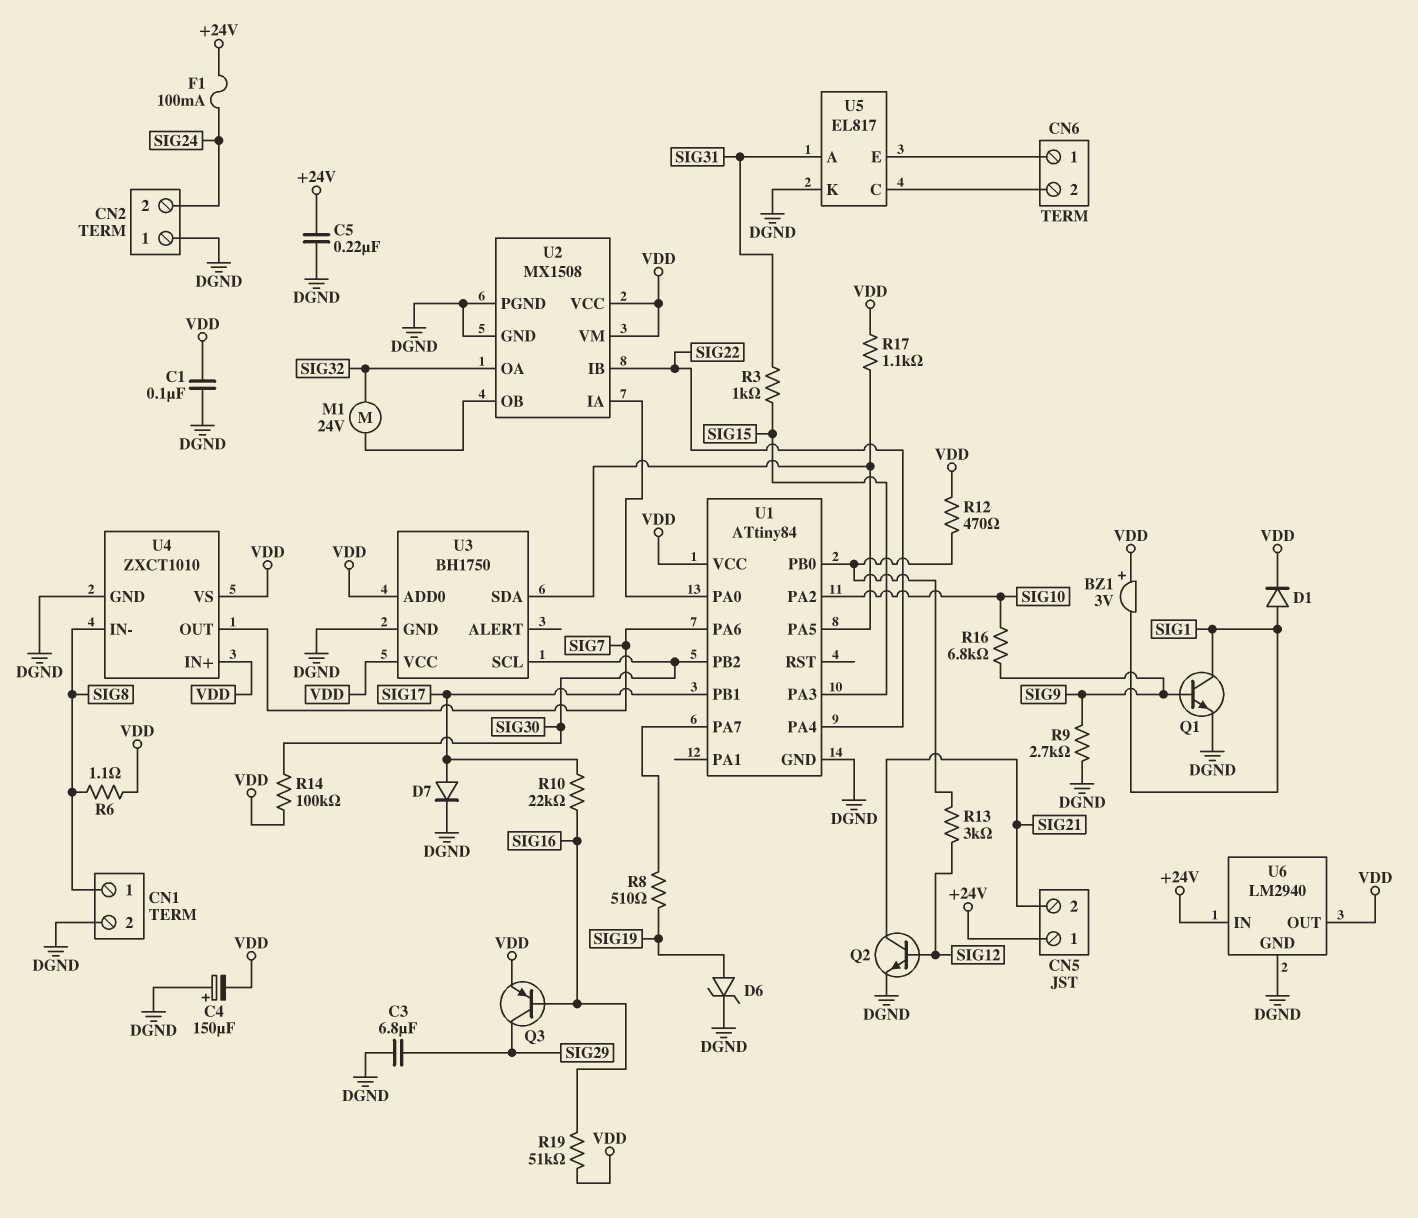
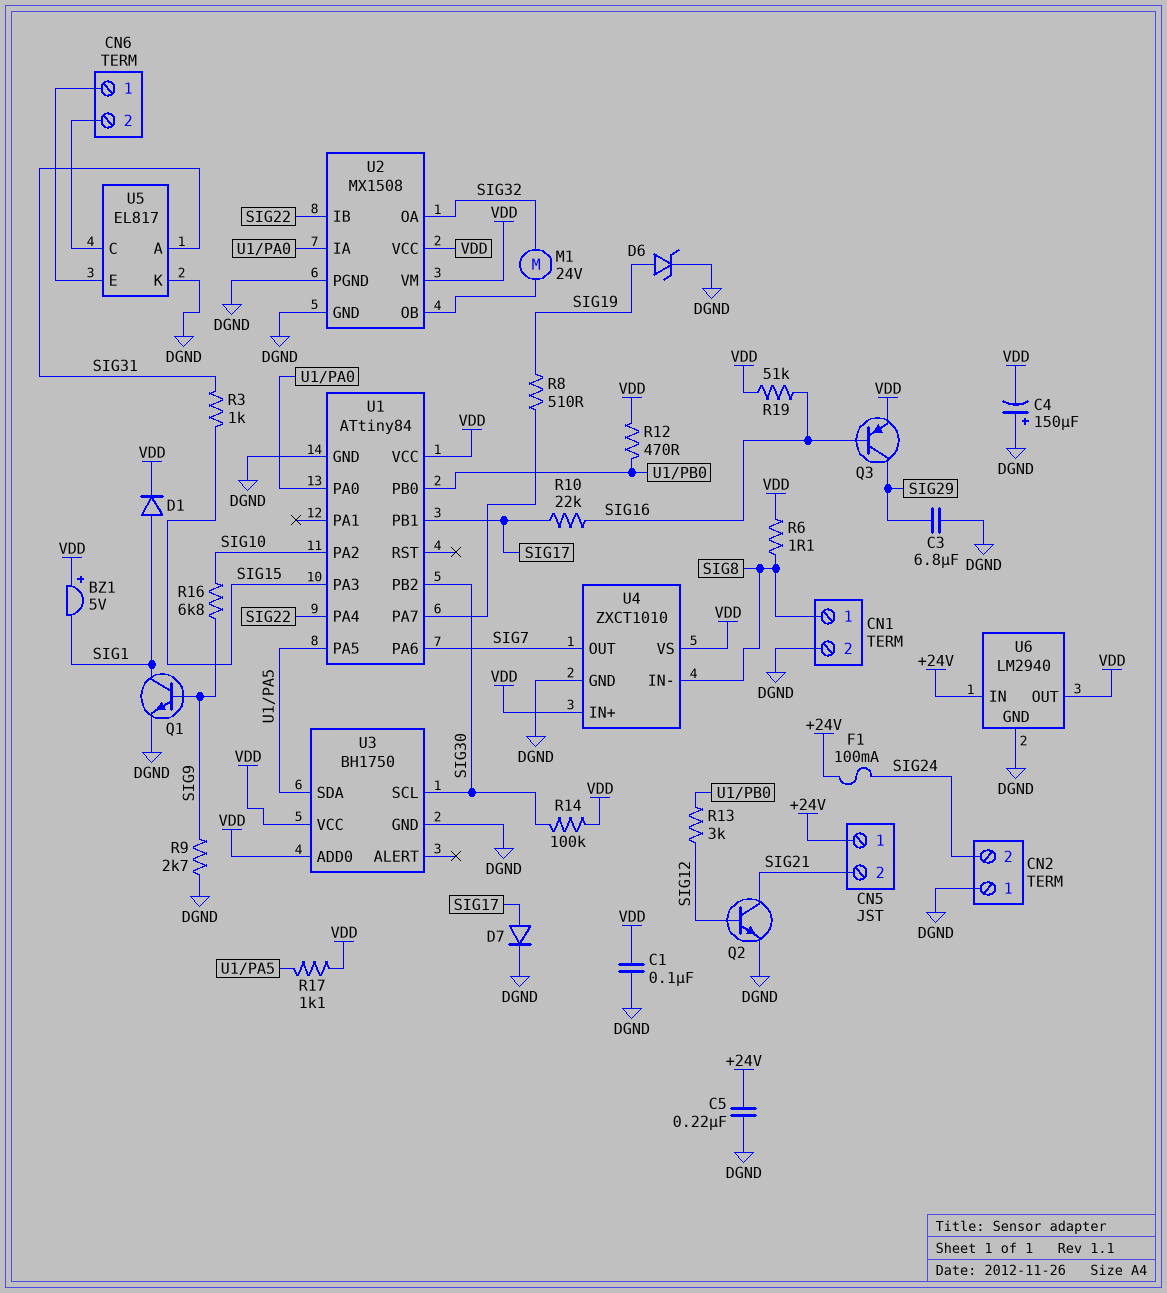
BZ1: buzzer 3V (plus VDD, minus SIG1) -> buzzer 5V (plus VDD, minus SIG1)

